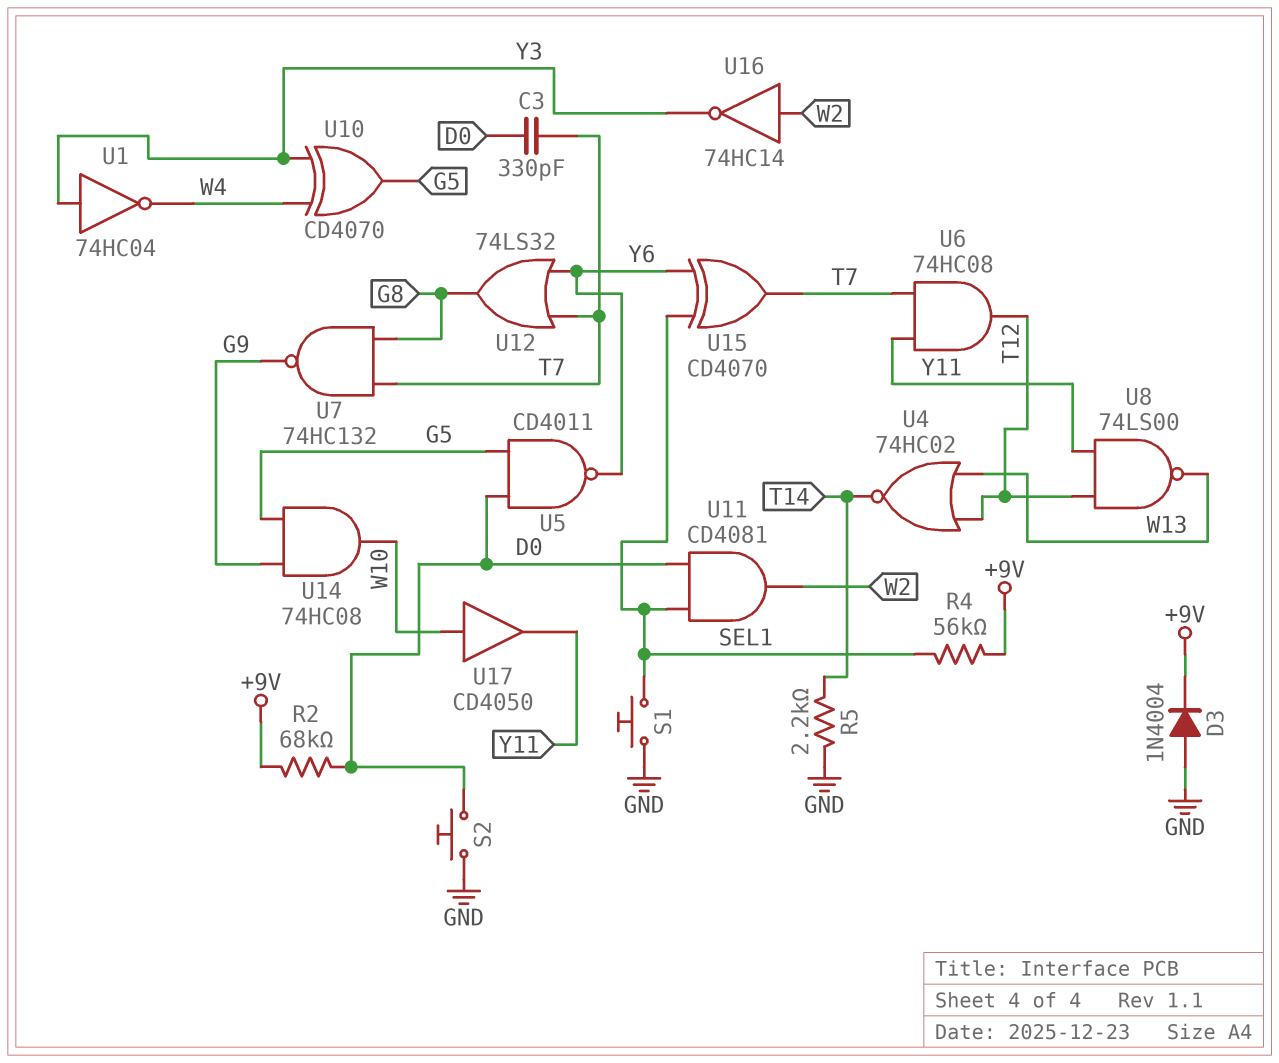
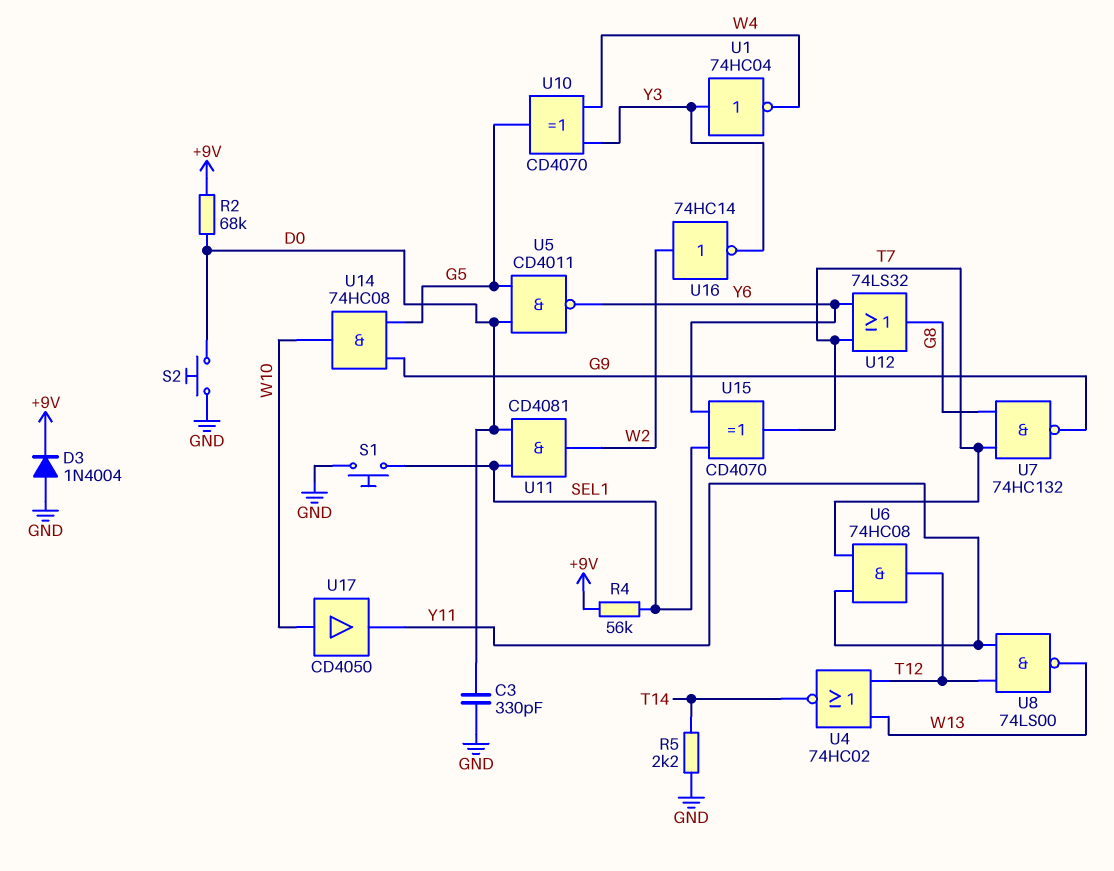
C3: 330pF (D0, T7) -> 330pF (D0, GND)

